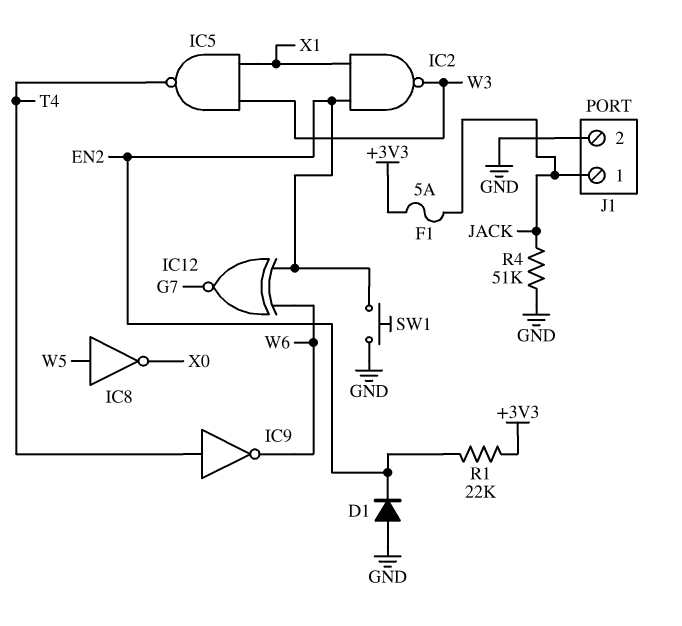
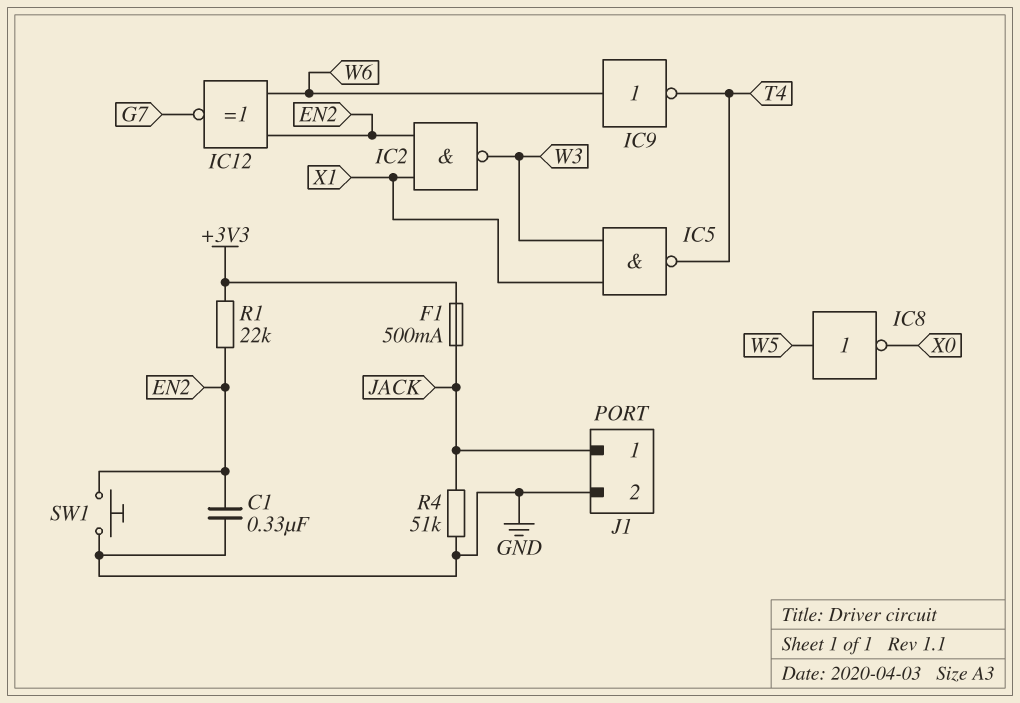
C1: none -> 330nF (EN2, GND)
D1: diode (A GND, K EN2) -> none
F1: 5A (+3V3, JACK) -> 500mA (+3V3, JACK)
IC9: NOT (in T4, out W6) -> NOT (in W6, out T4)

